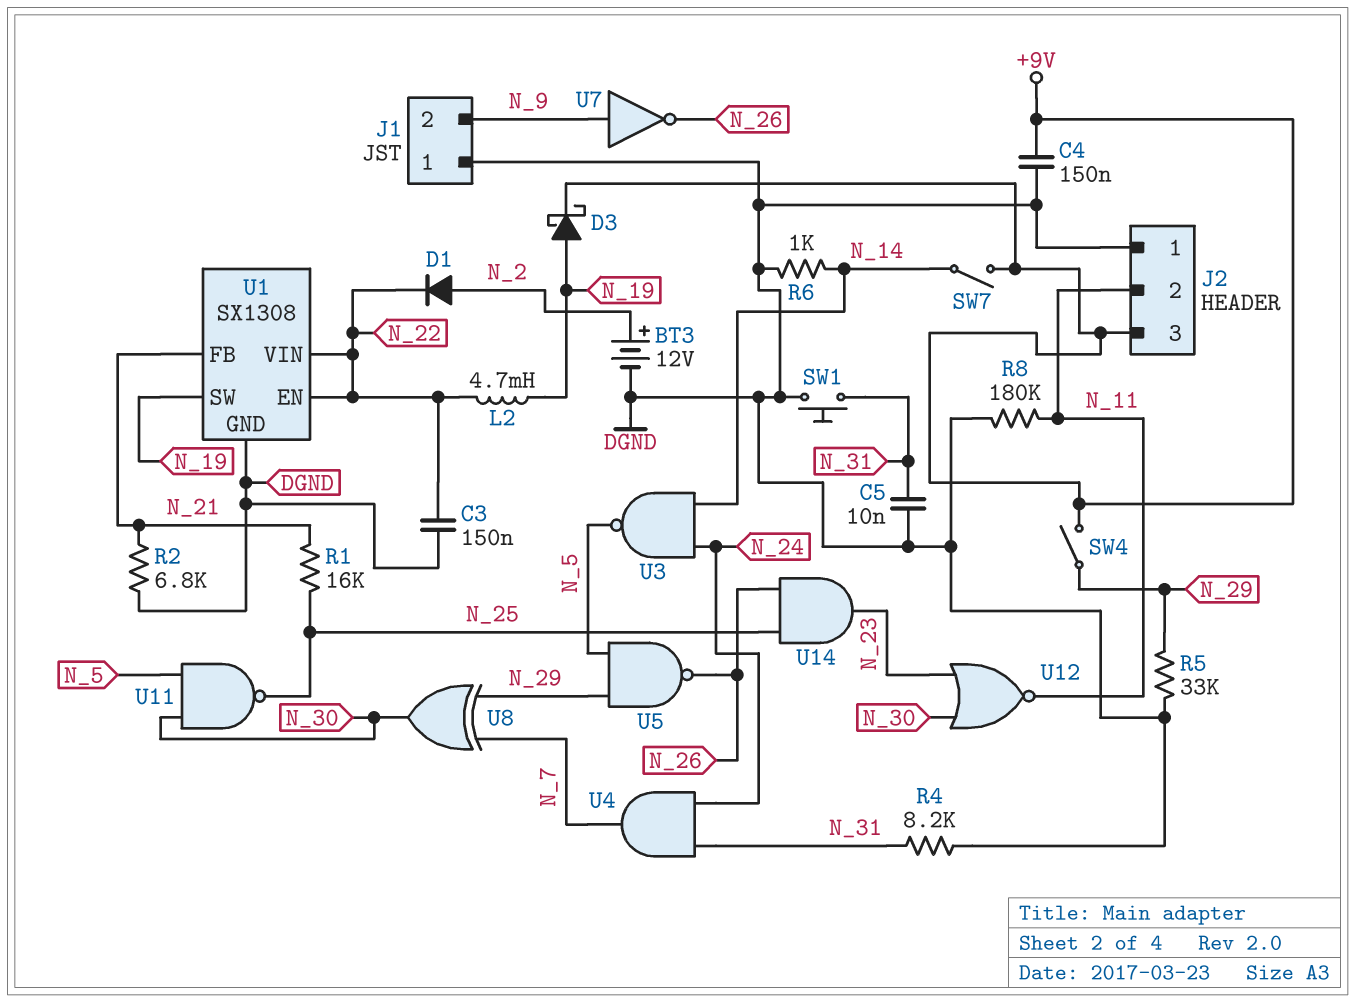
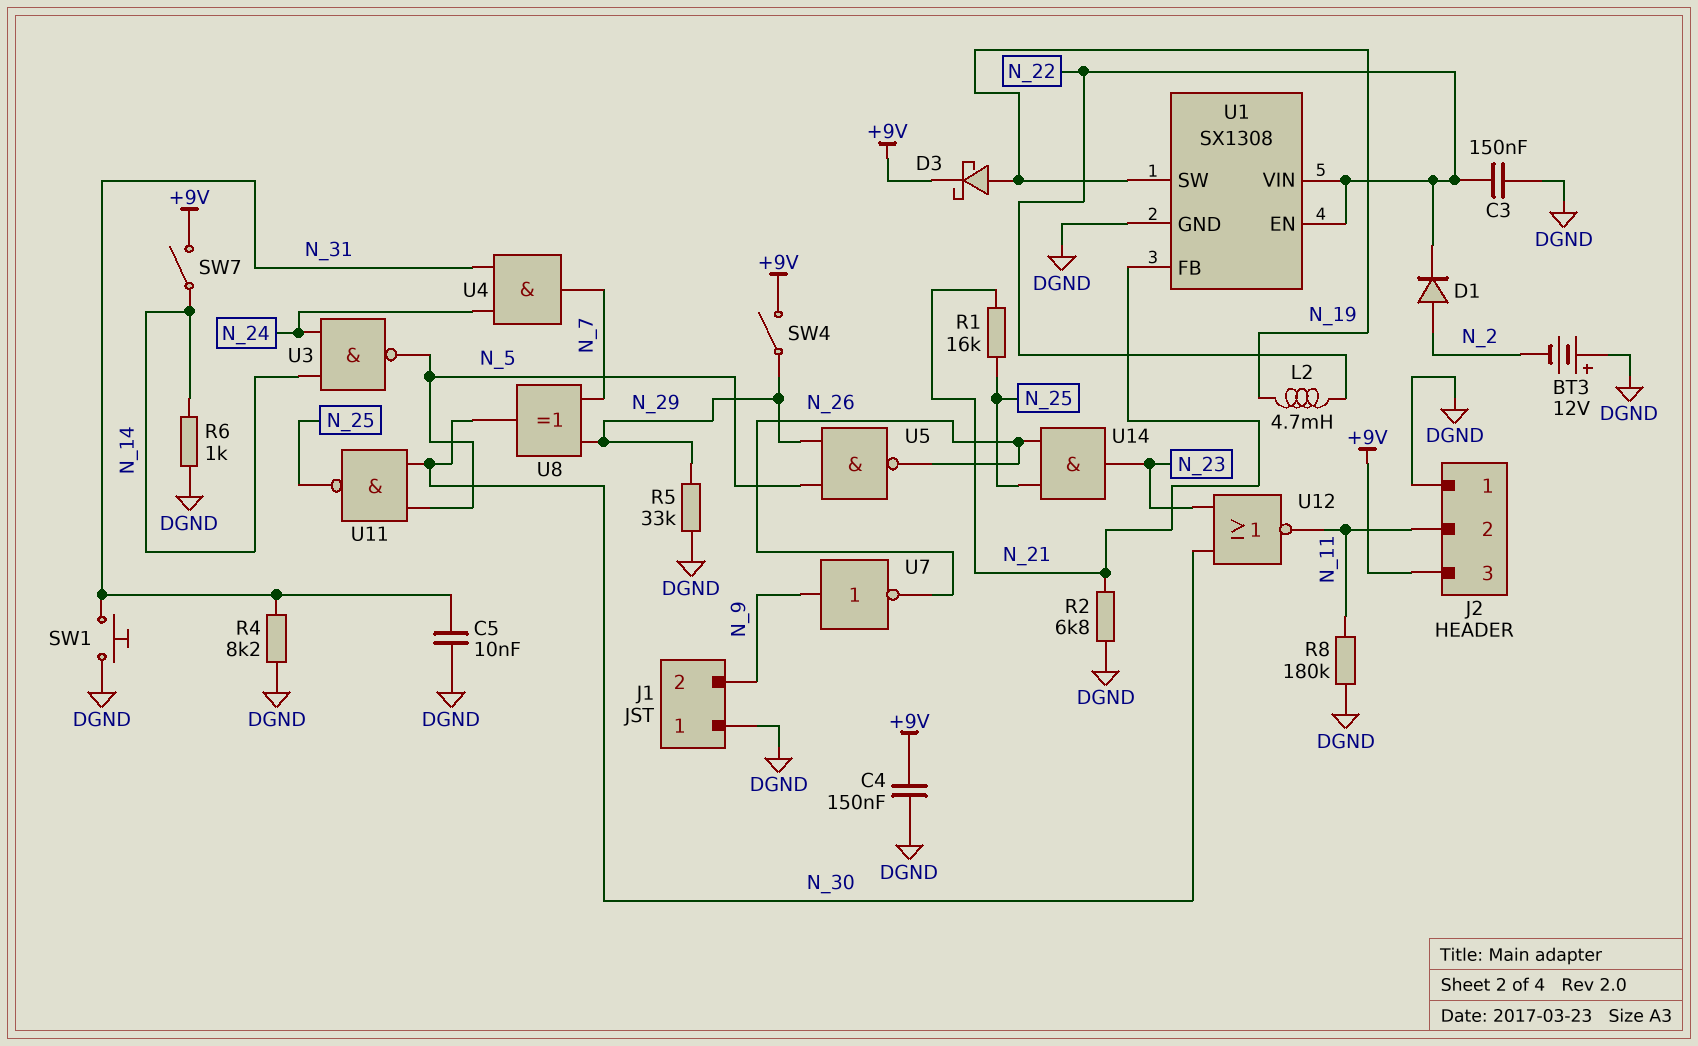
BT3: 12V (plus N_2, minus DGND) -> 12V (plus DGND, minus N_2)

